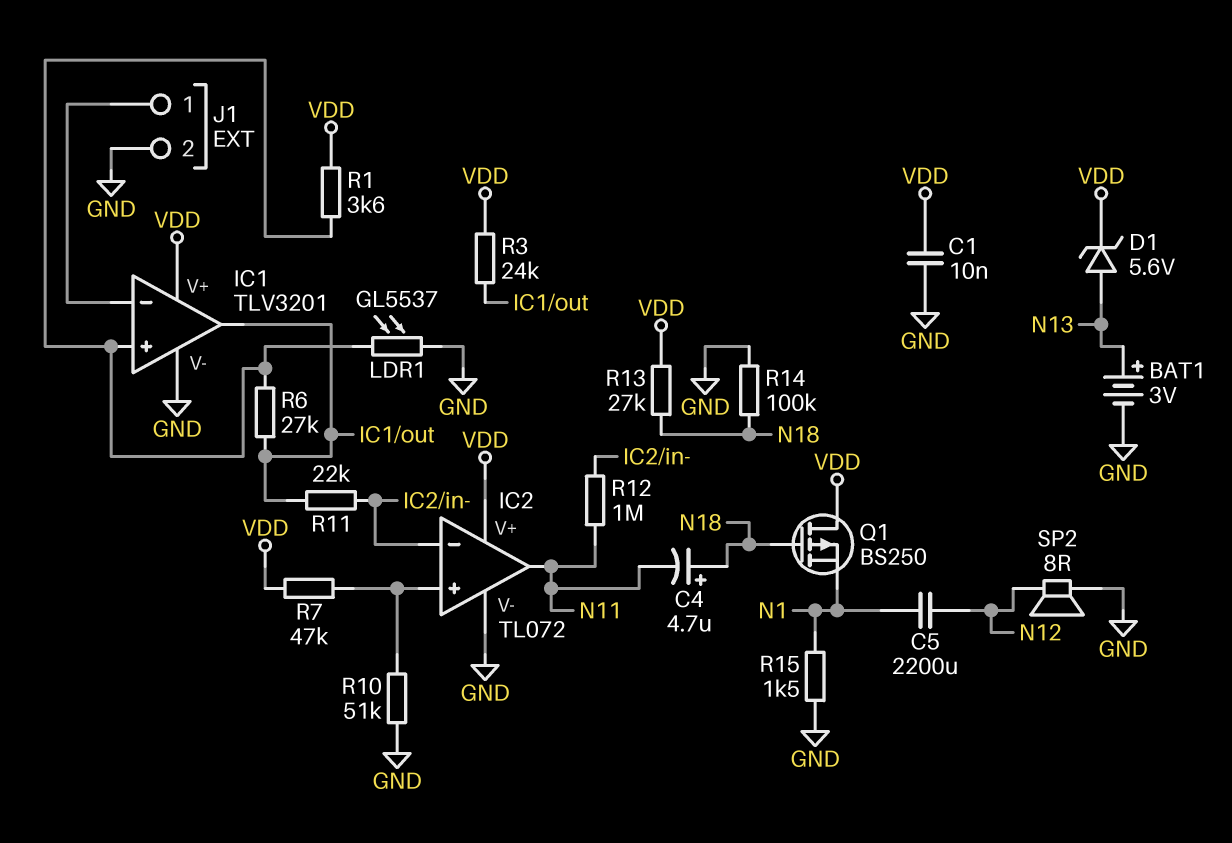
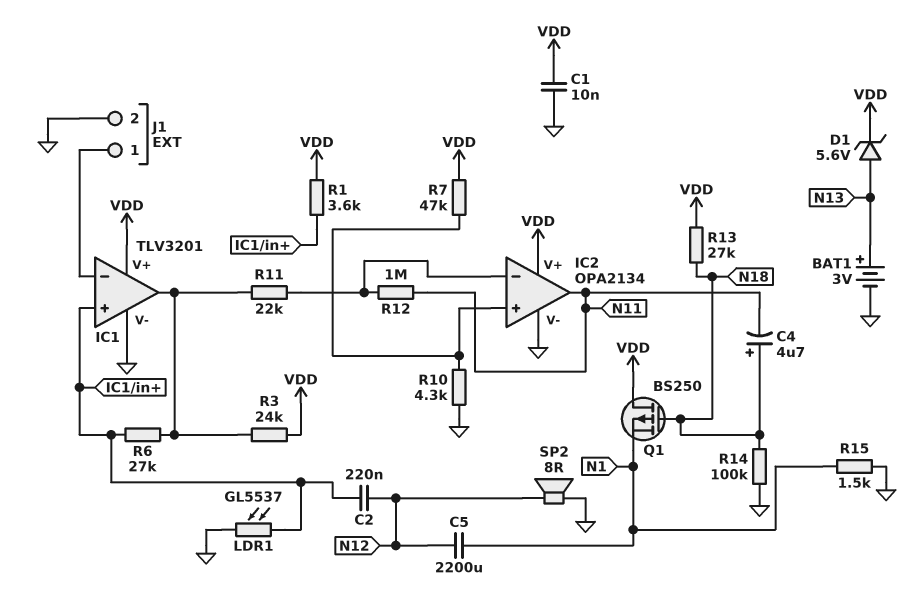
C2: none -> 220nF (IC1/in+, N12)
IC2: TL072 -> OPA2134
R10: 51k (GND, IC2/in+) -> 4.3k (GND, IC2/in+)

